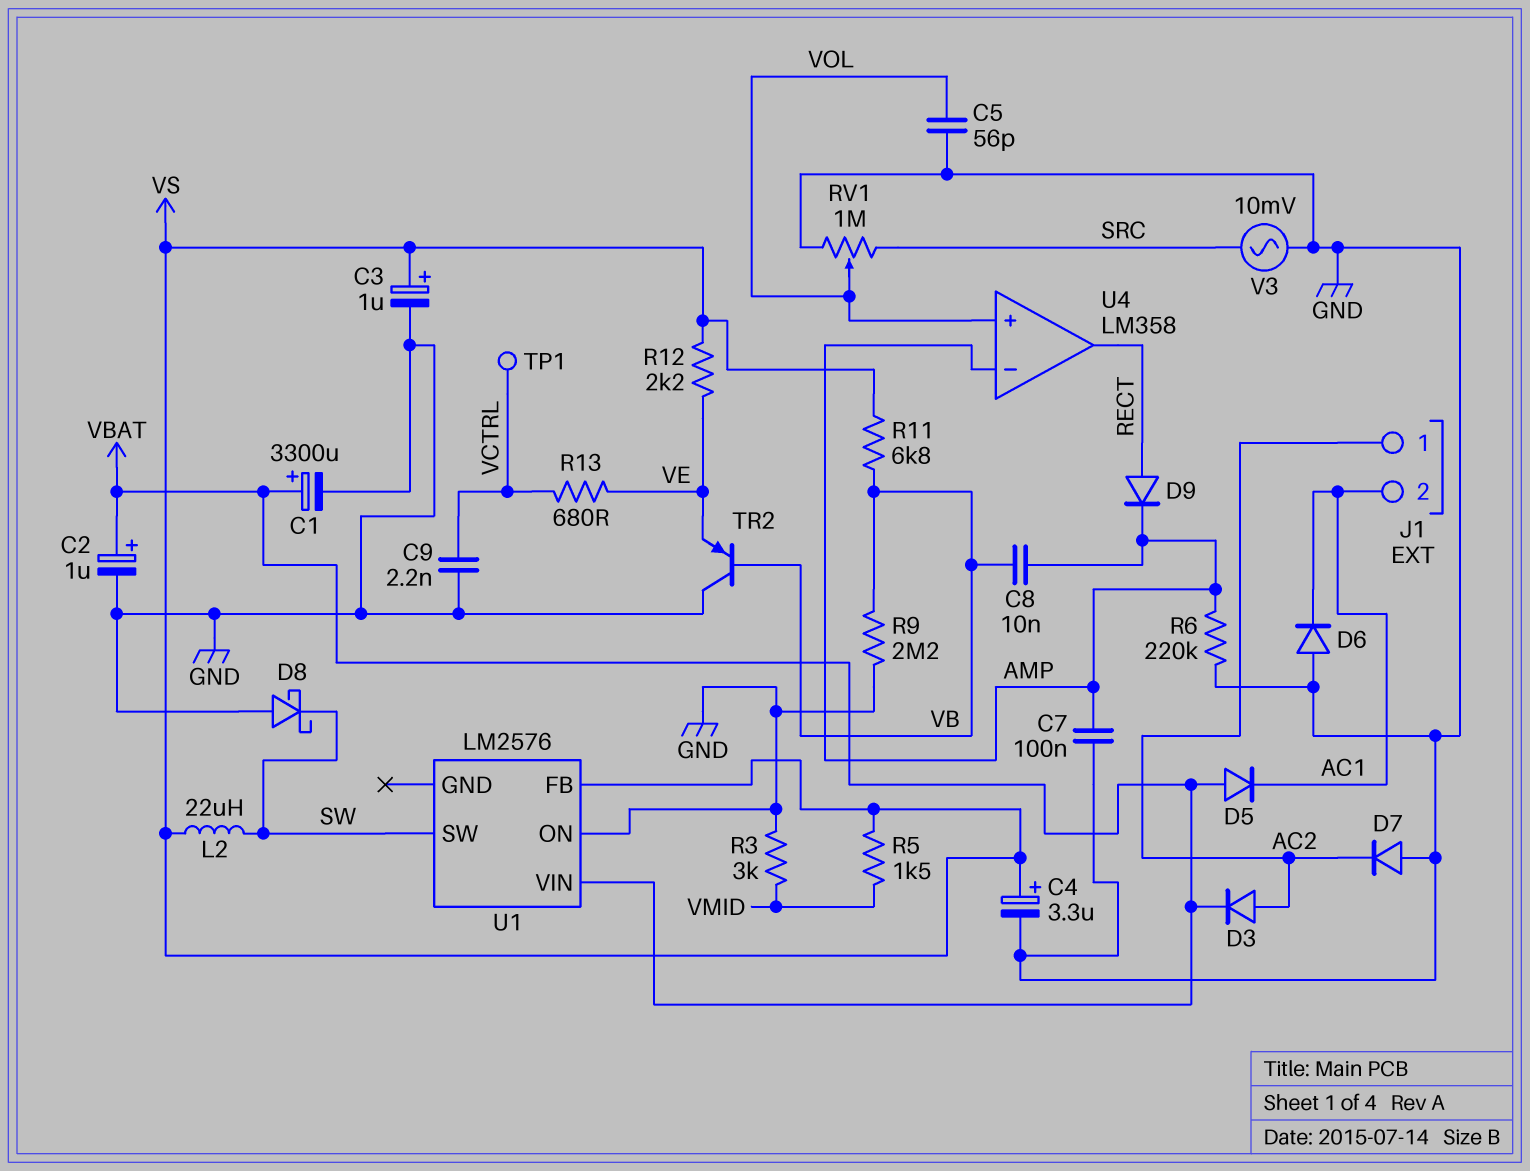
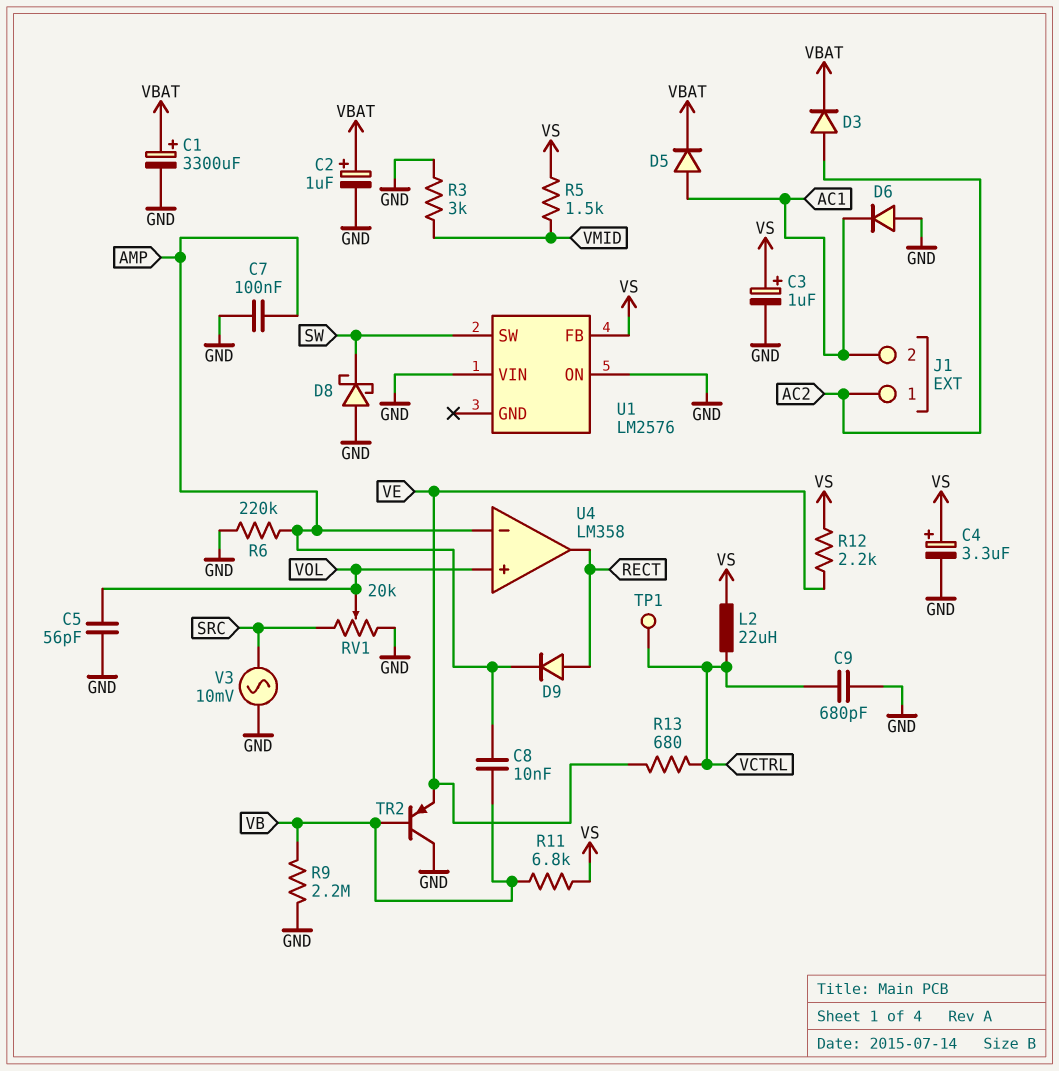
C9: 2.2nF (GND, VCTRL) -> 680pF (GND, VCTRL)
D5: diode (A VBAT, K AC1) -> diode (A AC1, K VBAT)
D7: diode (A GND, K AC2) -> none
L2: 22uH (SW, VS) -> 22uH (VCTRL, VS)
RV1: 1M (GND, SRC, wiper VOL) -> 20k (GND, SRC, wiper VOL)
U1 pin VIN: VBAT -> GND

